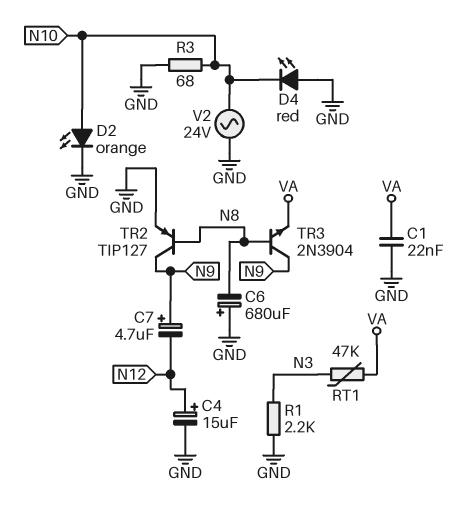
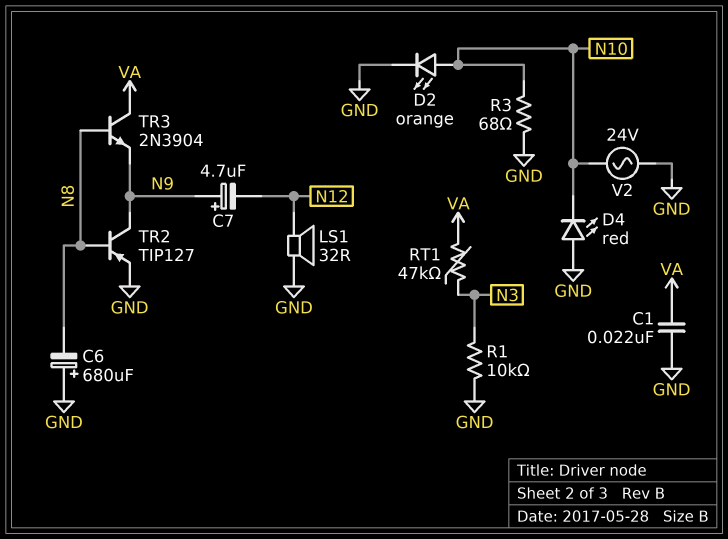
C4: 15uF (plus N12, minus GND) -> none
LS1: none -> speaker 32R (GND, N12)
R1: 2.2k (GND, N3) -> 10k (GND, N3)
TR3: NPN 2N3904 (B N8, C N9, E VA) -> NPN 2N3904 (B N8, C VA, E N9)

